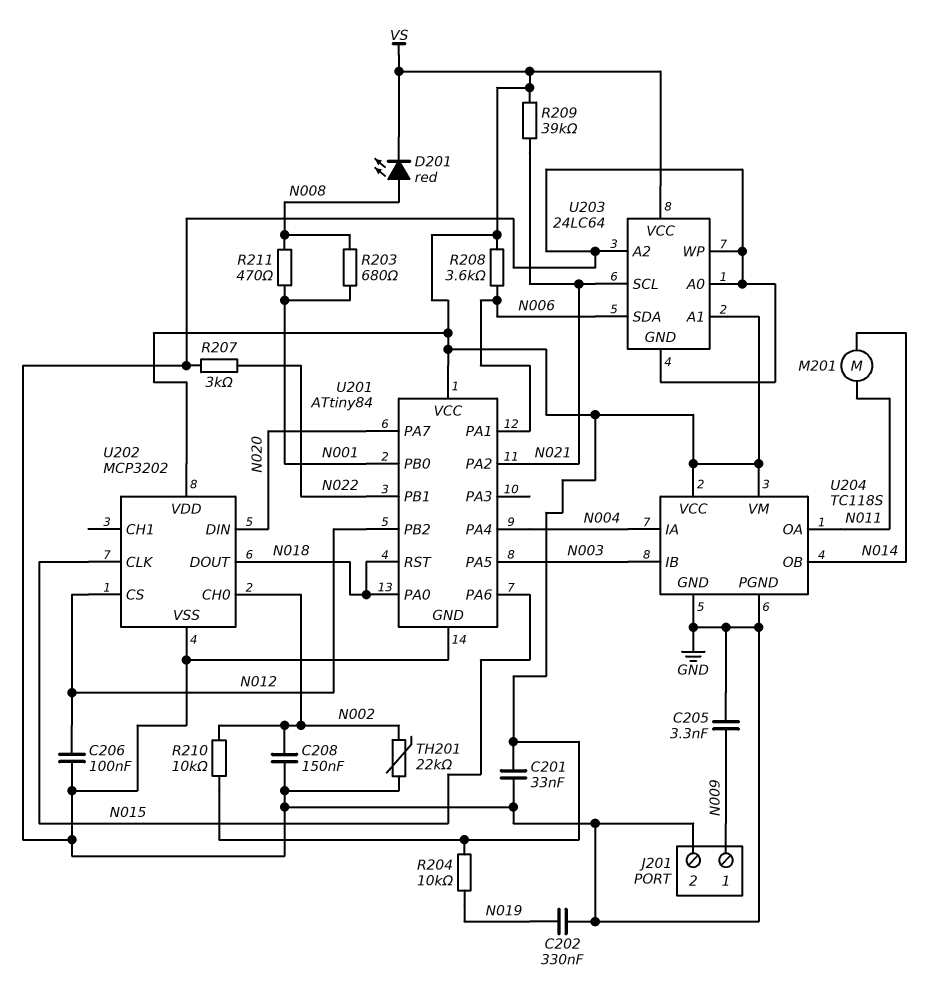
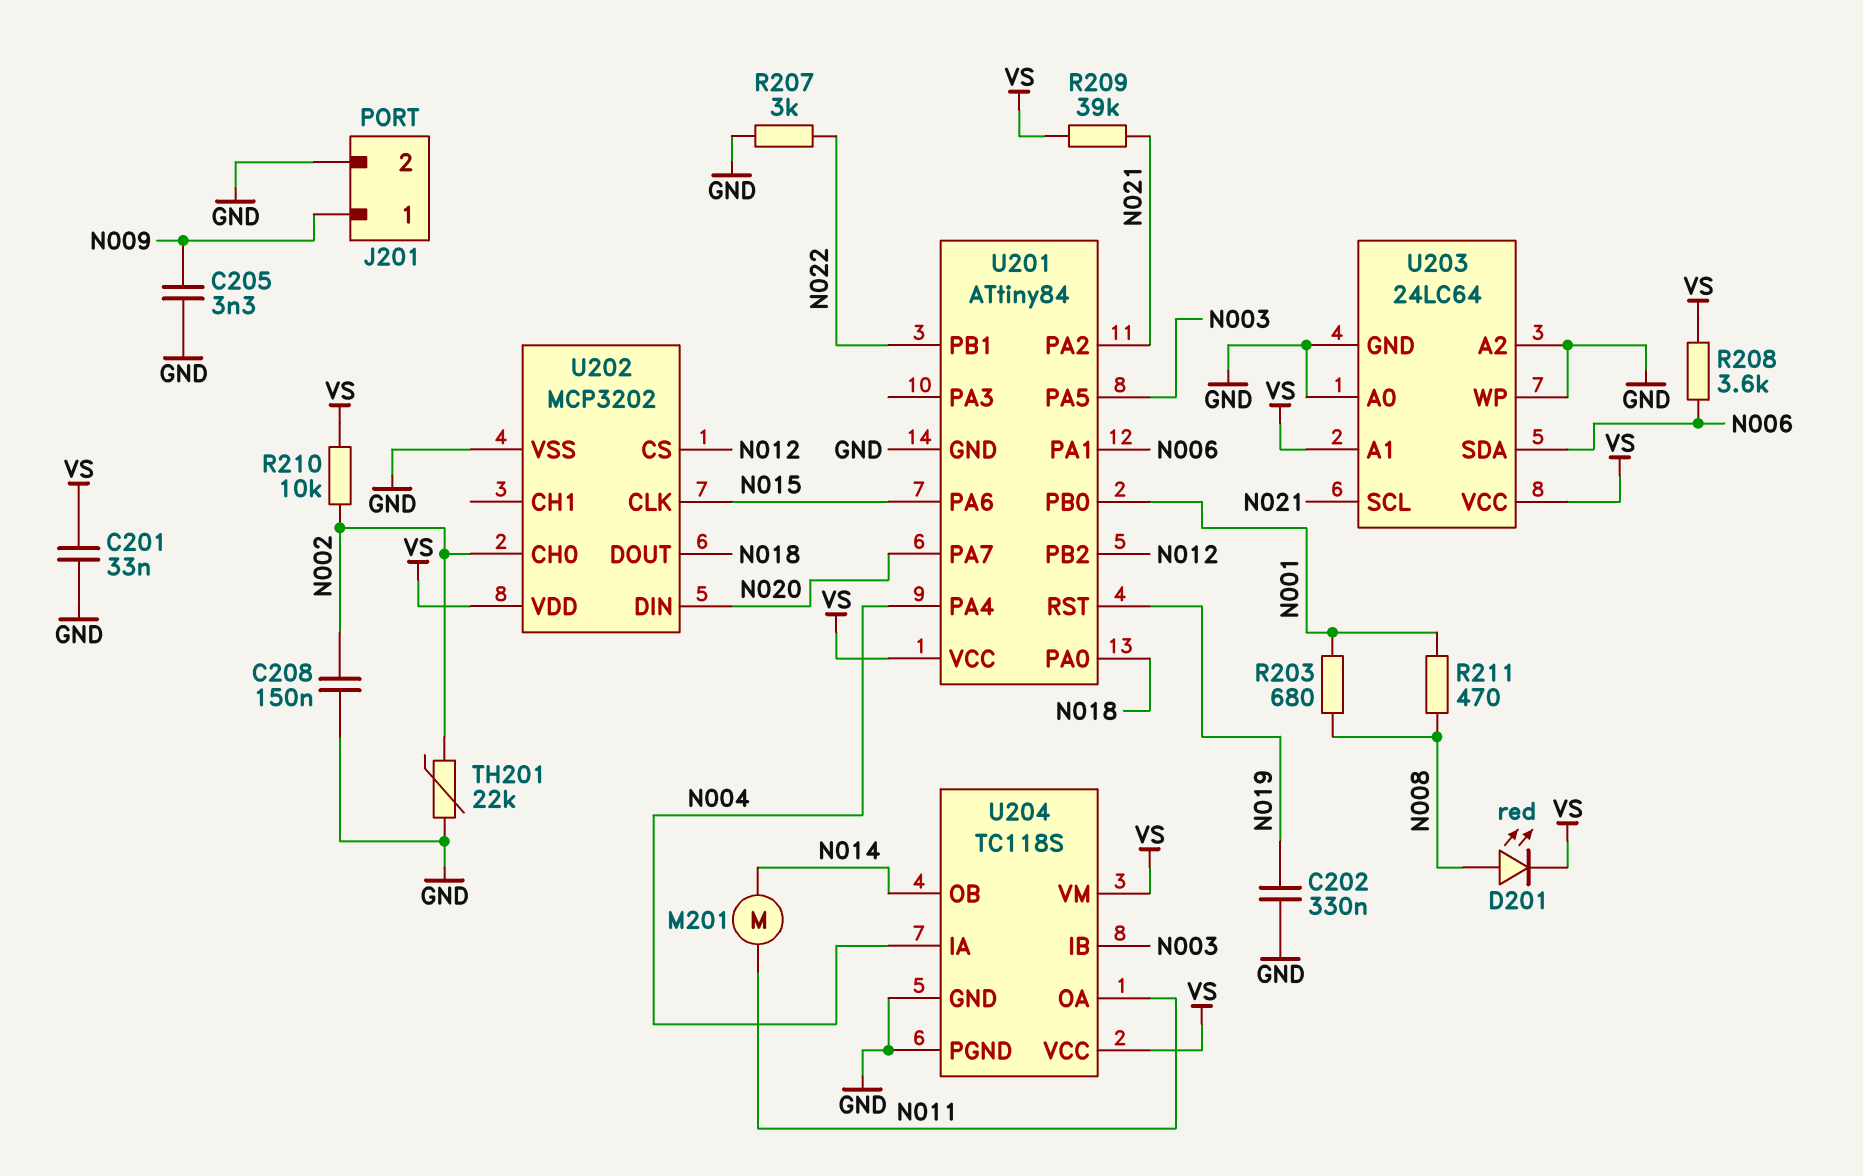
C206: 100nF (GND, N012) -> none
R204: 10k (N019, VS) -> none
U201 pin RST: N018 -> N019

